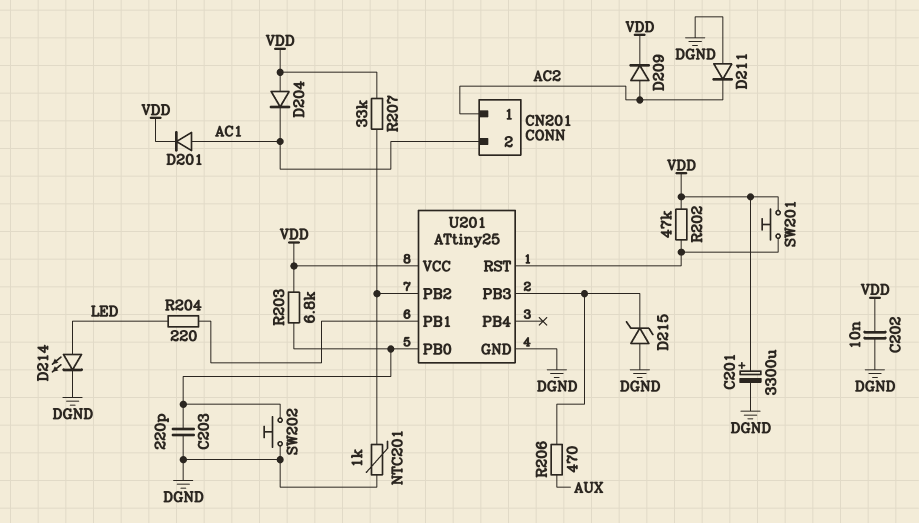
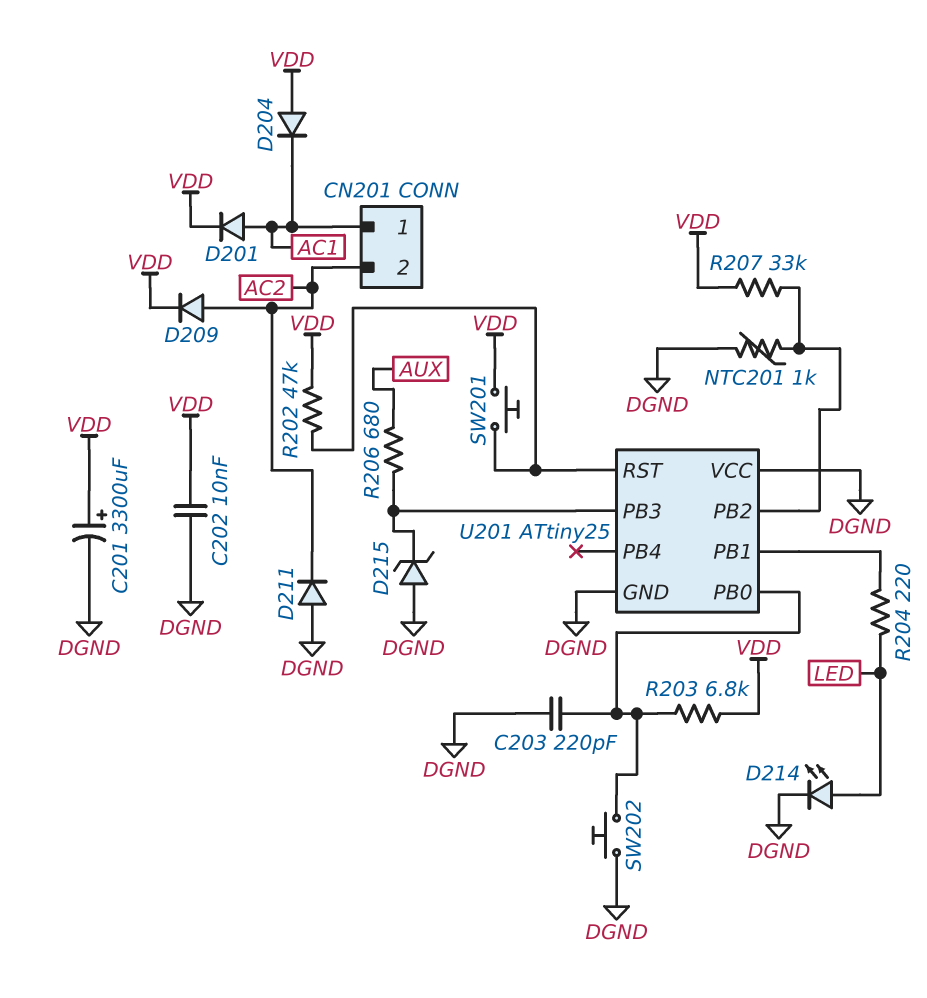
CN201 pin 1: AC2 -> AC1
CN201 pin 2: AC1 -> AC2
R206: 470 (AUX, U201/PB3) -> 680 (AUX, U201/PB3)
U201 pin VCC: VDD -> DGND

